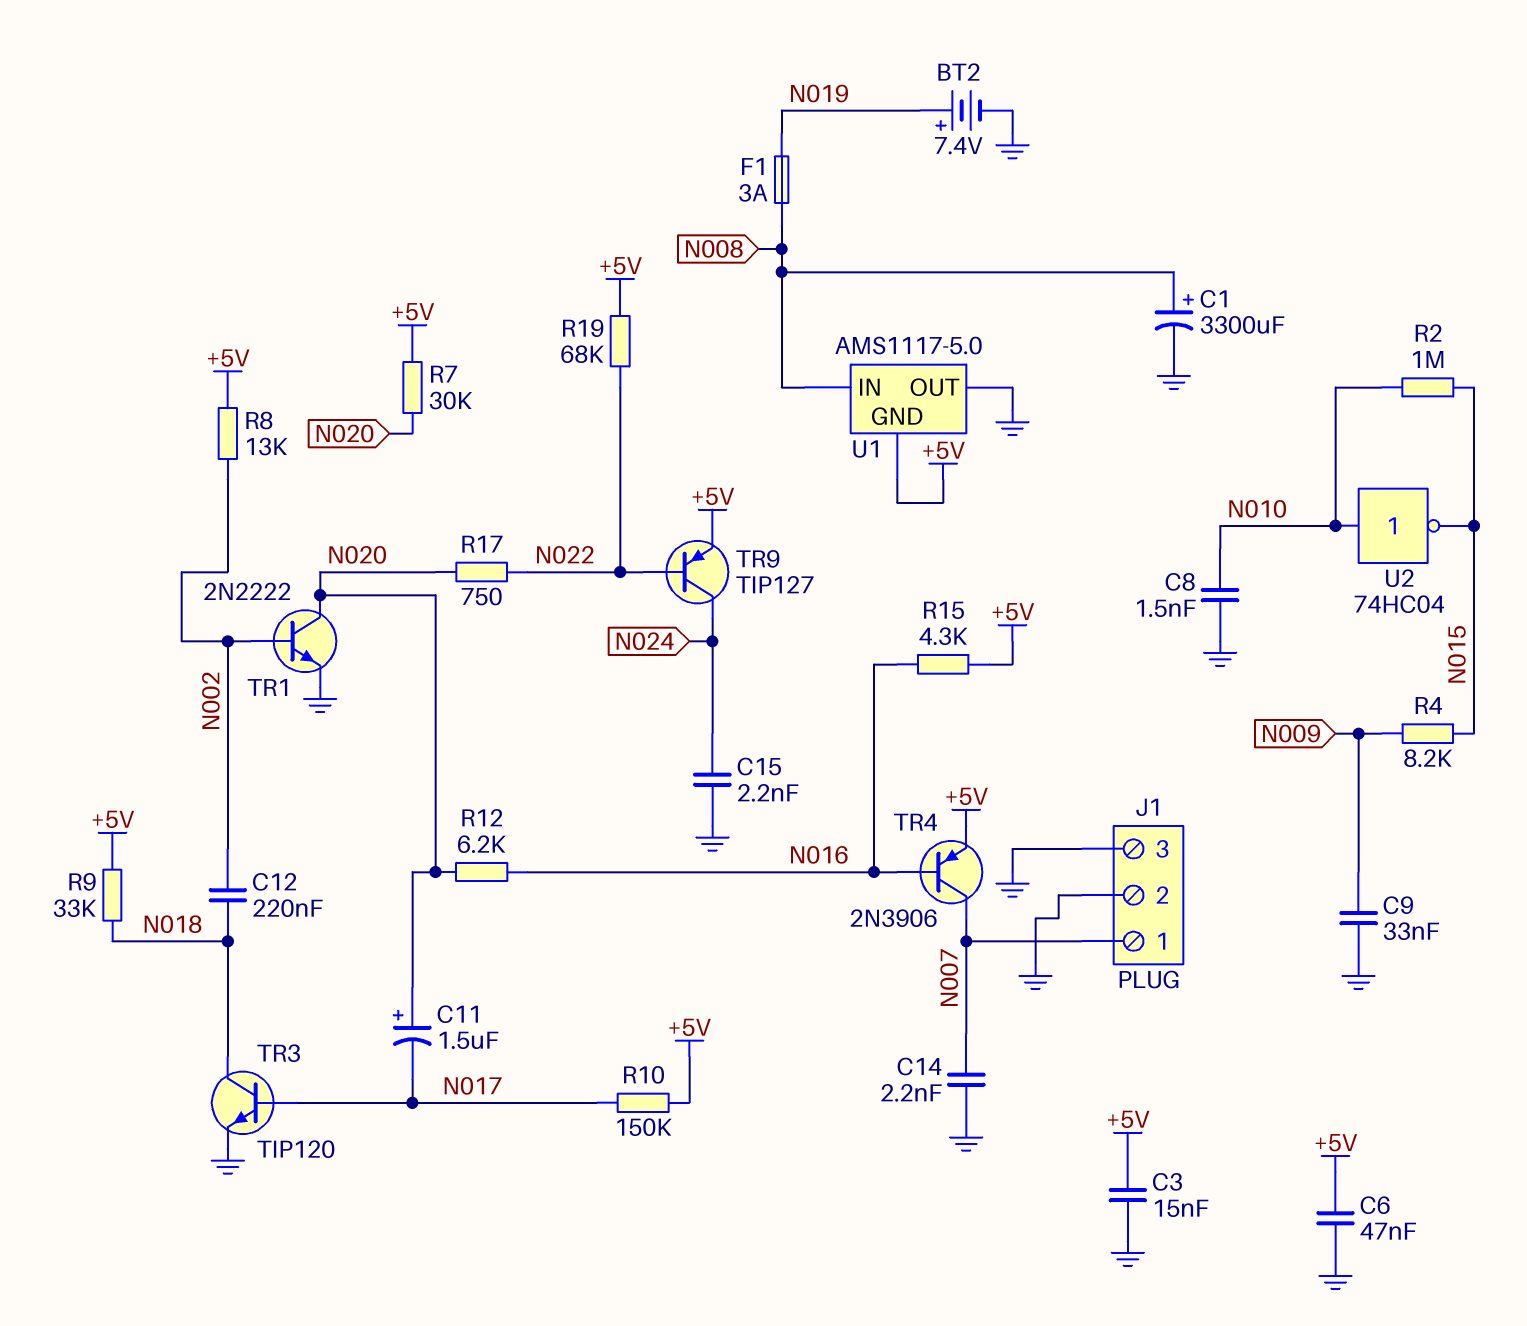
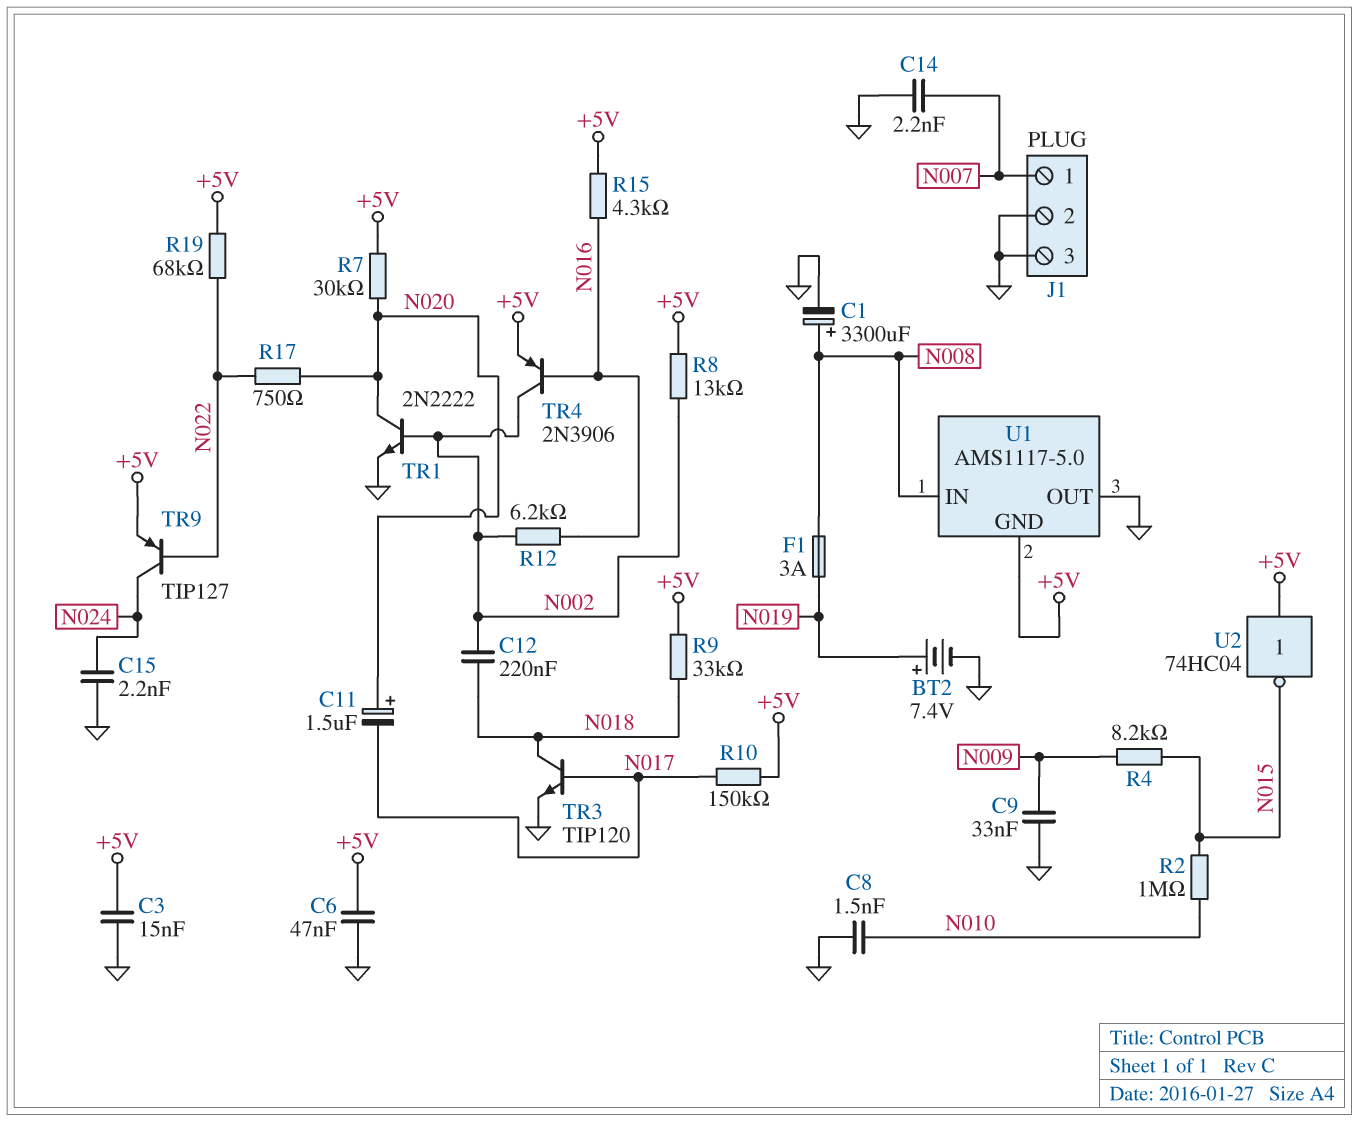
R12: 6.2k (N016, N020) -> 6.2k (N002, N016)
TR4: PNP 2N3906 (B N016, C N007, E +5V) -> PNP 2N3906 (B N016, C N002, E +5V)
U2: NOT 74HC04 (in N010, out N015) -> NOT 74HC04 (in +5V, out N015)

